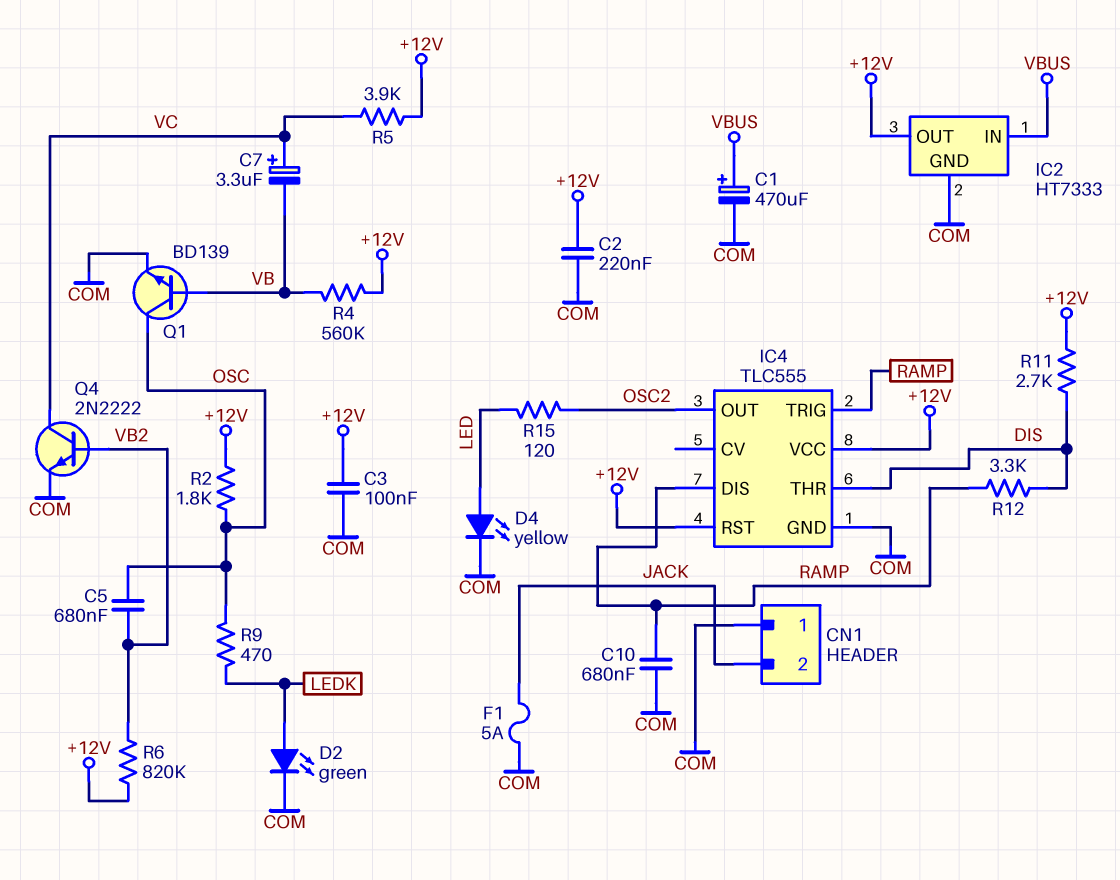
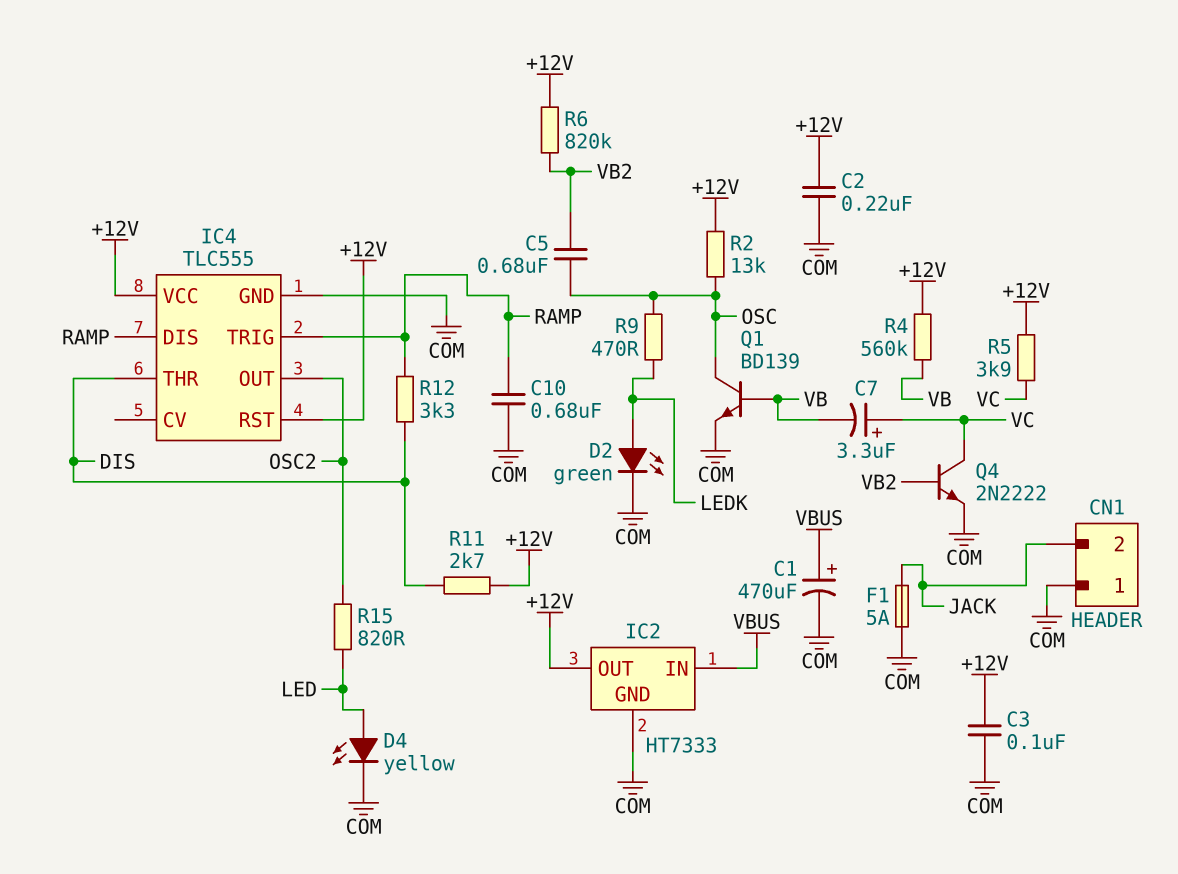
R2: 1.8k (+12V, OSC) -> 13k (+12V, OSC)
R15: 120 (LED, OSC2) -> 820 (LED, OSC2)

